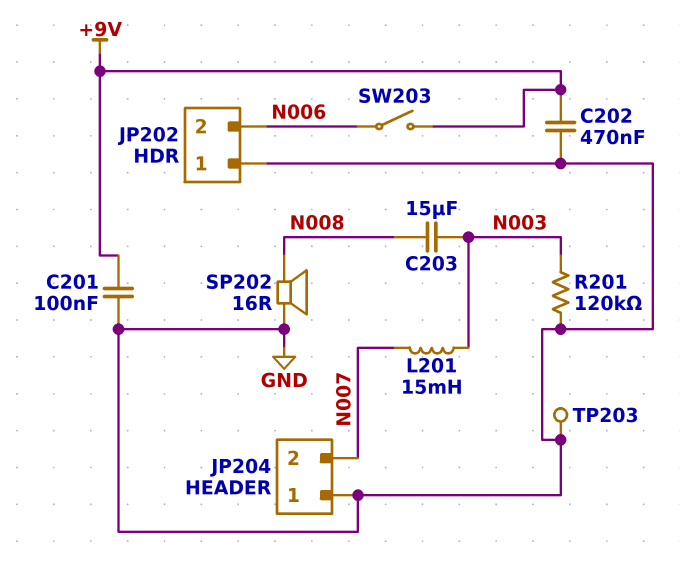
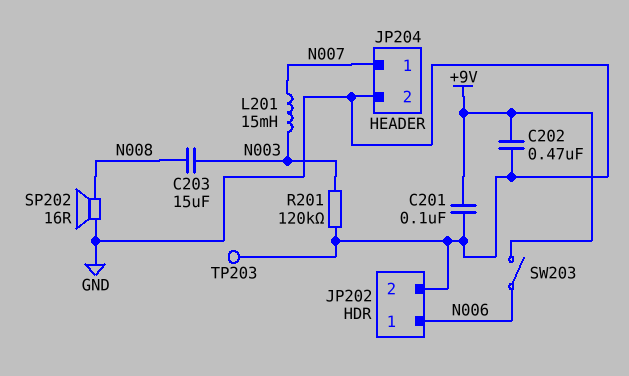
JP202 pin 1: GND -> N006
JP202 pin 2: N006 -> GND
JP204 pin 1: GND -> N007
JP204 pin 2: N007 -> GND

